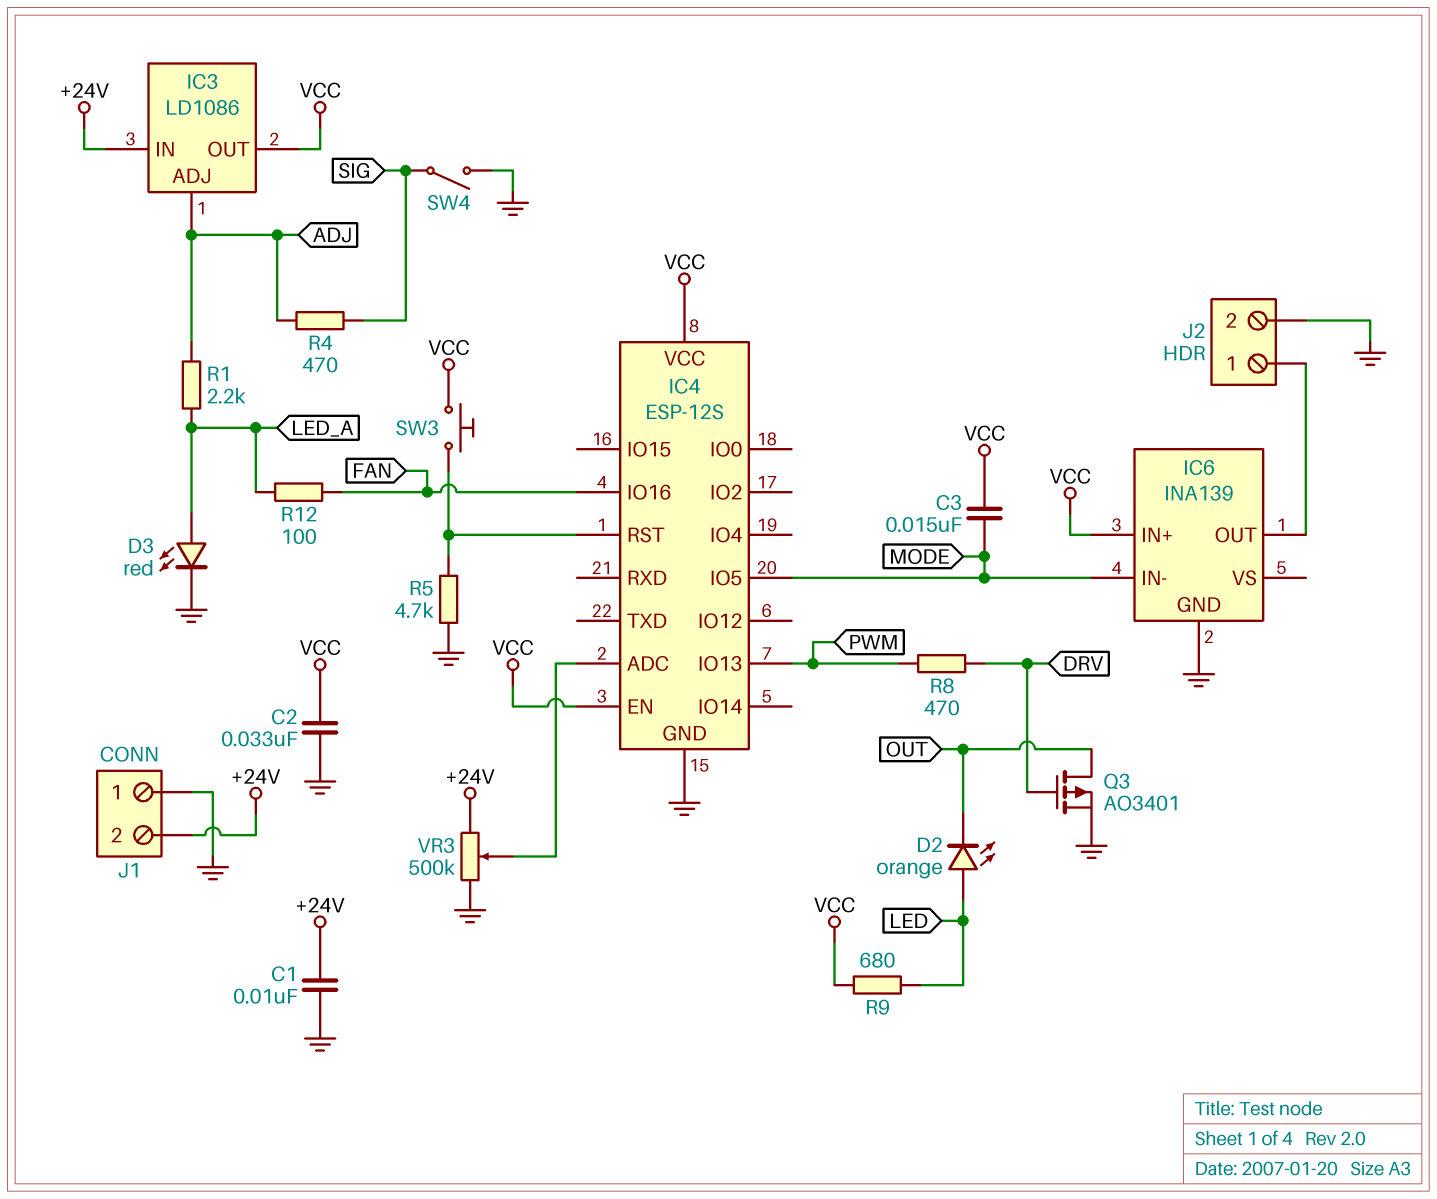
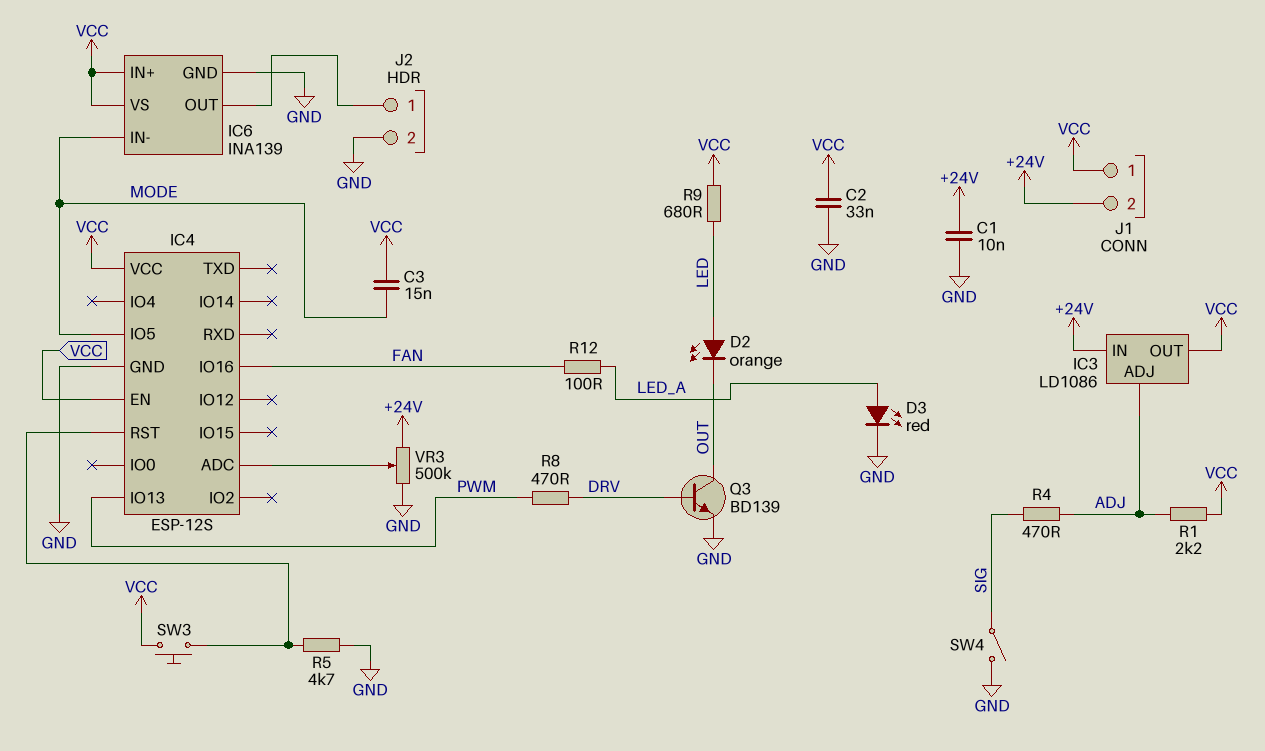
IC6 pin VS: none -> VCC
J1 pin 1: GND -> VCC
Q3: PMOS AO3401 (G DRV, D OUT, S GND) -> NPN BD139 (B DRV, C OUT, E GND)
R1: 2.2k (ADJ, LED_A) -> 2.2k (ADJ, VCC)

